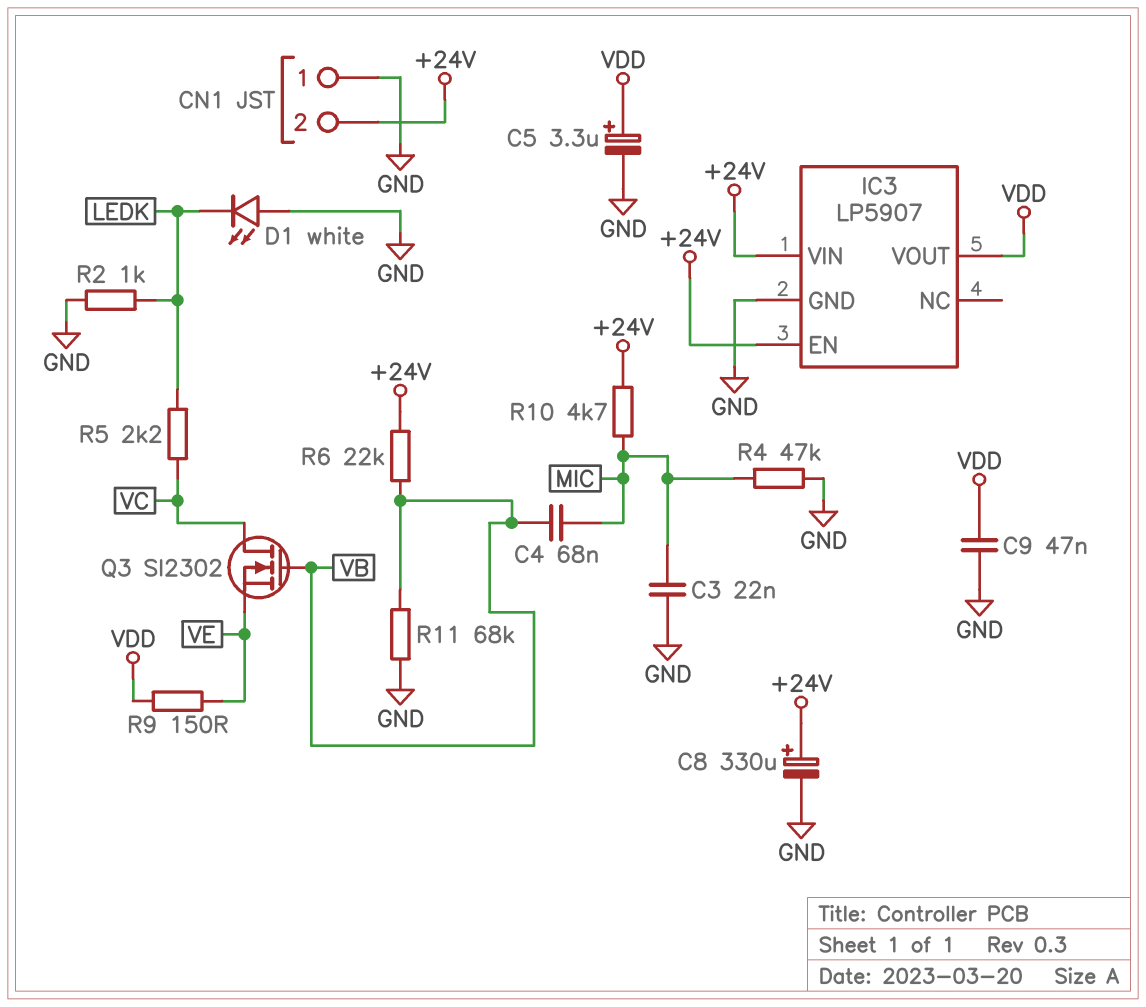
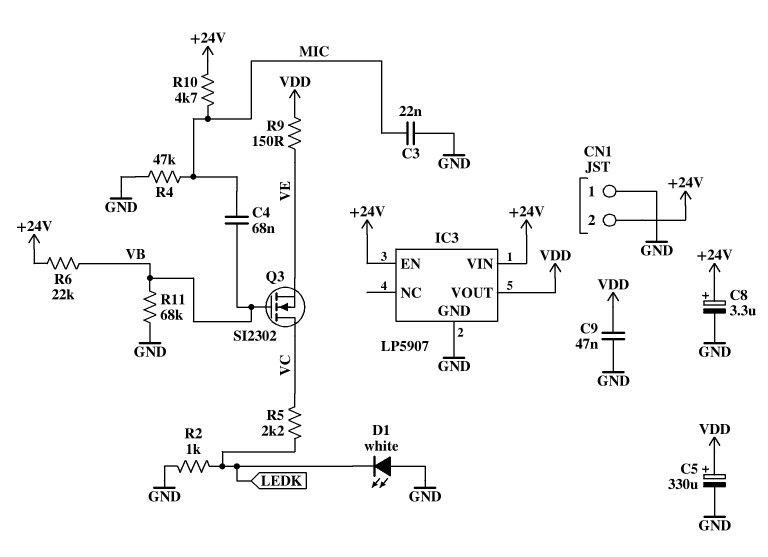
C5: 3.3uF (plus VDD, minus GND) -> 330uF (plus VDD, minus GND)
C8: 330uF (plus +24V, minus GND) -> 3.3uF (plus +24V, minus GND)

